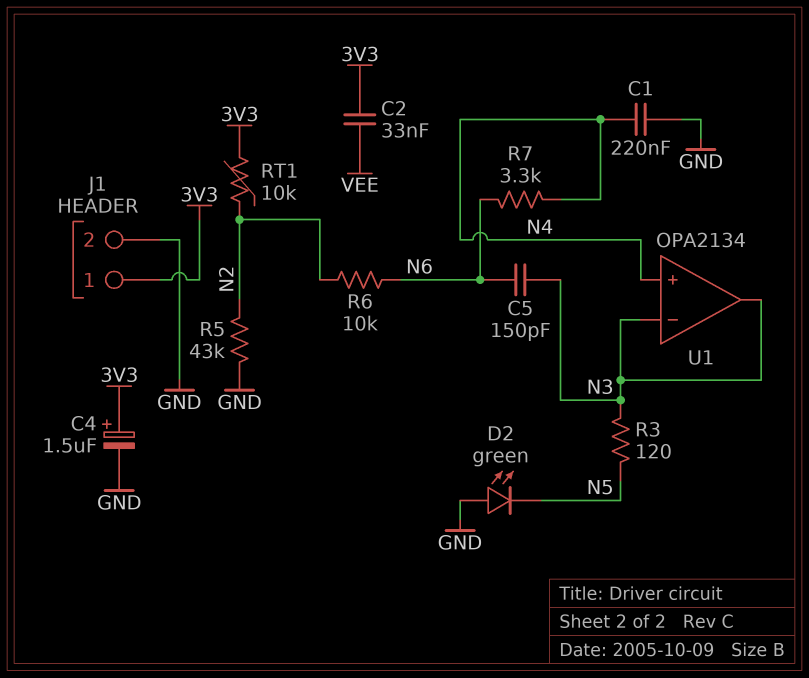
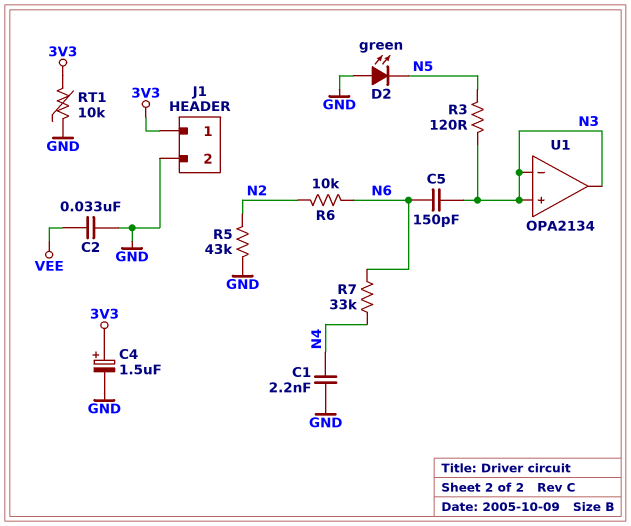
C1: 220nF (GND, N4) -> 2.2nF (GND, N4)
C2: 33nF (3V3, VEE) -> 33nF (GND, VEE)
R7: 3.3k (N4, N6) -> 33k (N4, N6)
RT1: 10k (3V3, N2) -> 10k (3V3, GND)
U1 pin in+: N4 -> N3

